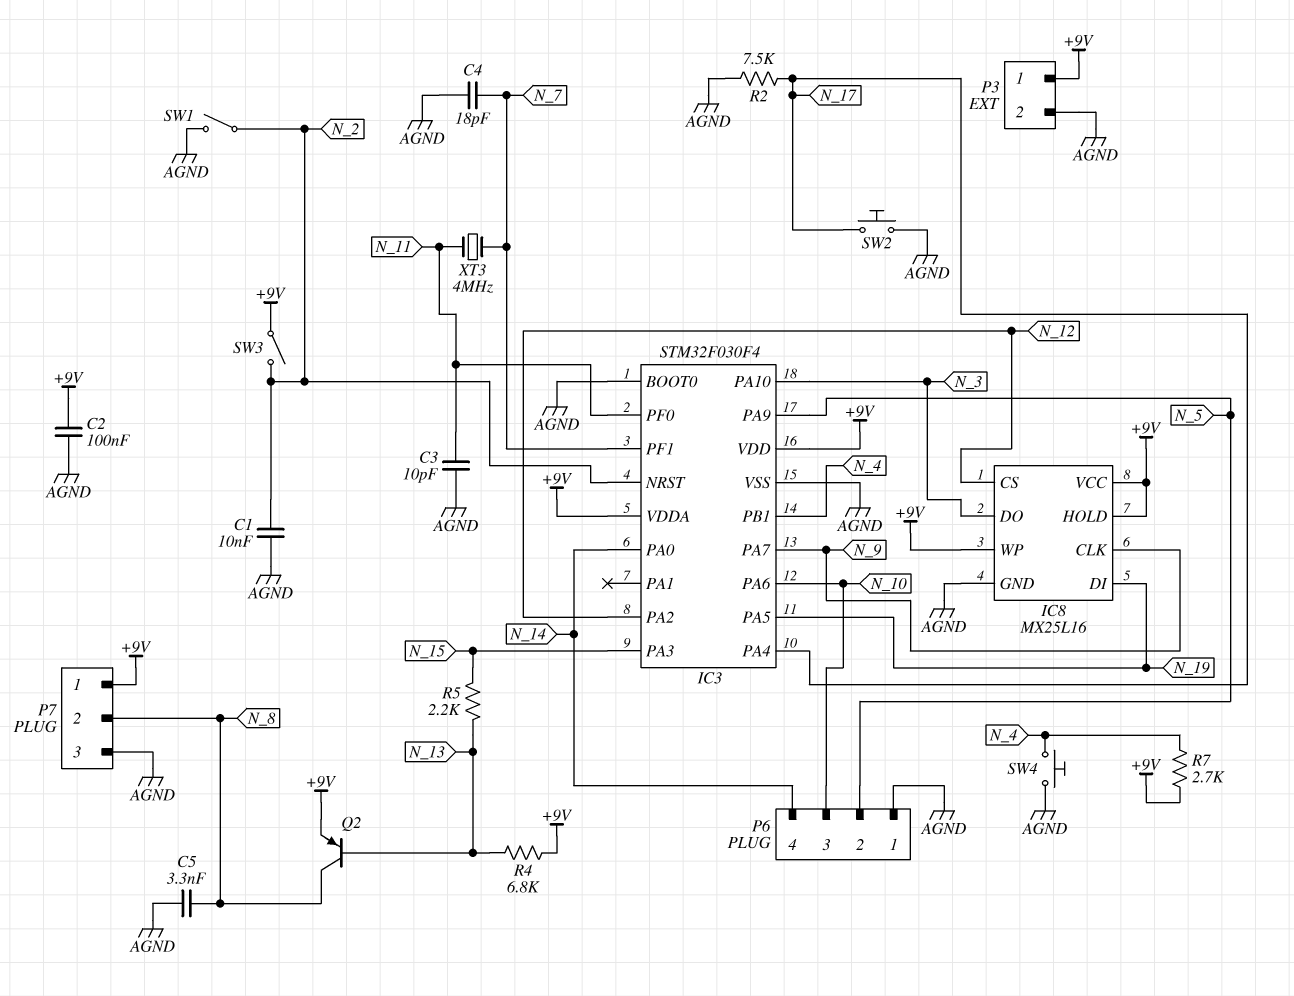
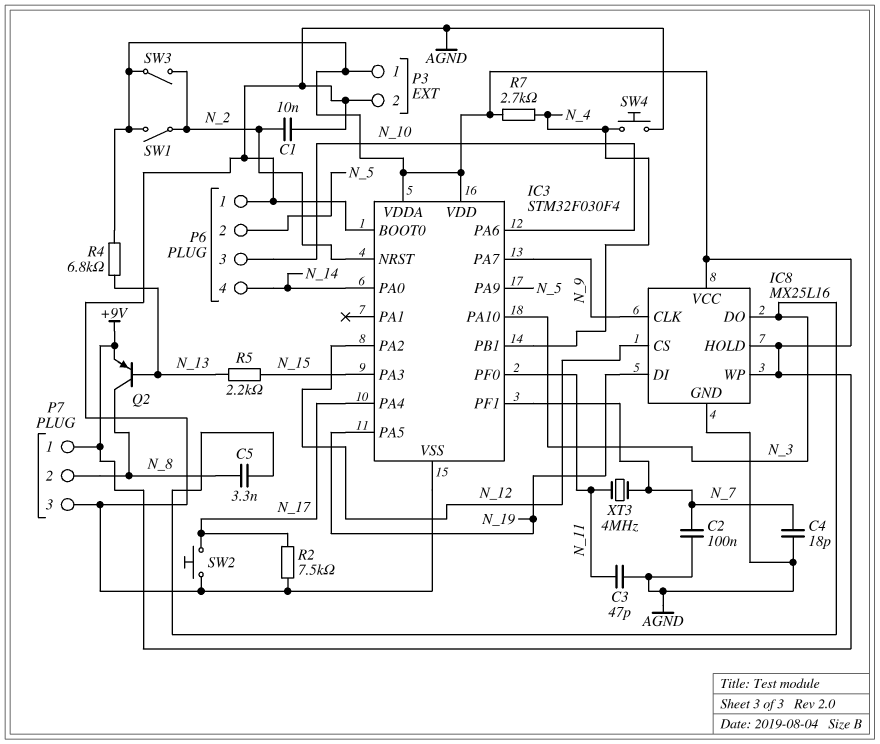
C2: 100nF (+9V, AGND) -> 100nF (AGND, N_7)
C3: 10pF (AGND, N_11) -> 47pF (AGND, N_11)
C5: 3.3nF (AGND, N_8) -> 3.3nF (N_3, N_8)
SW1: switch (AGND, N_2) -> switch (+9V, N_2)

